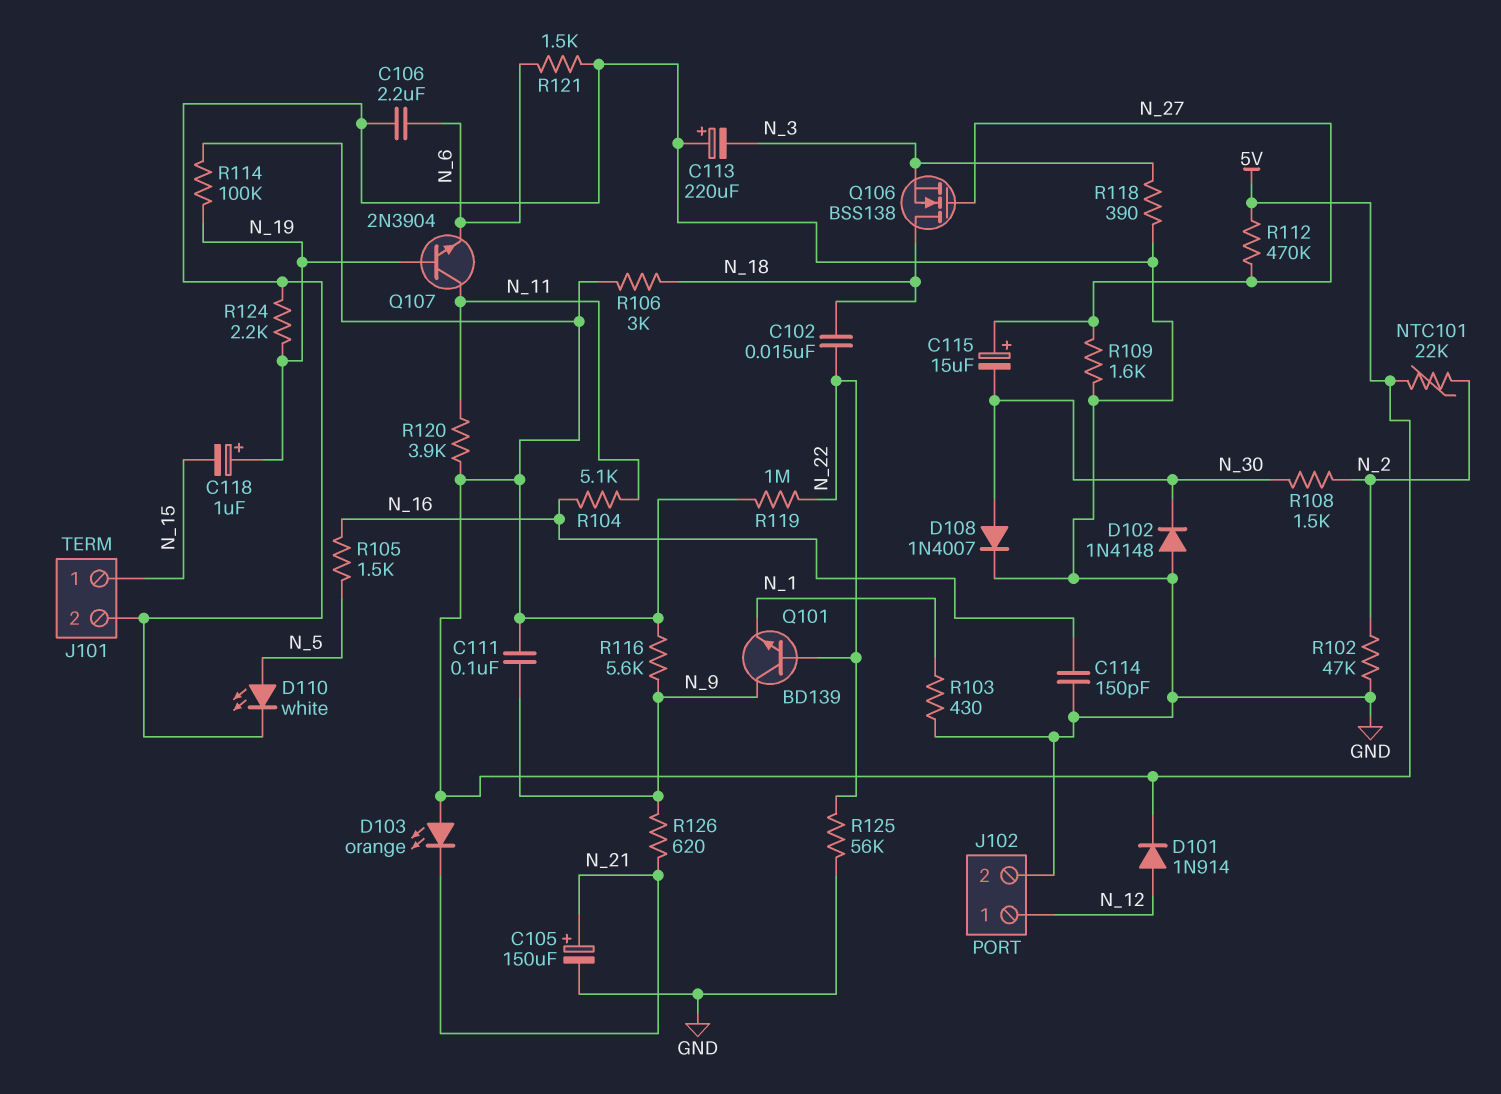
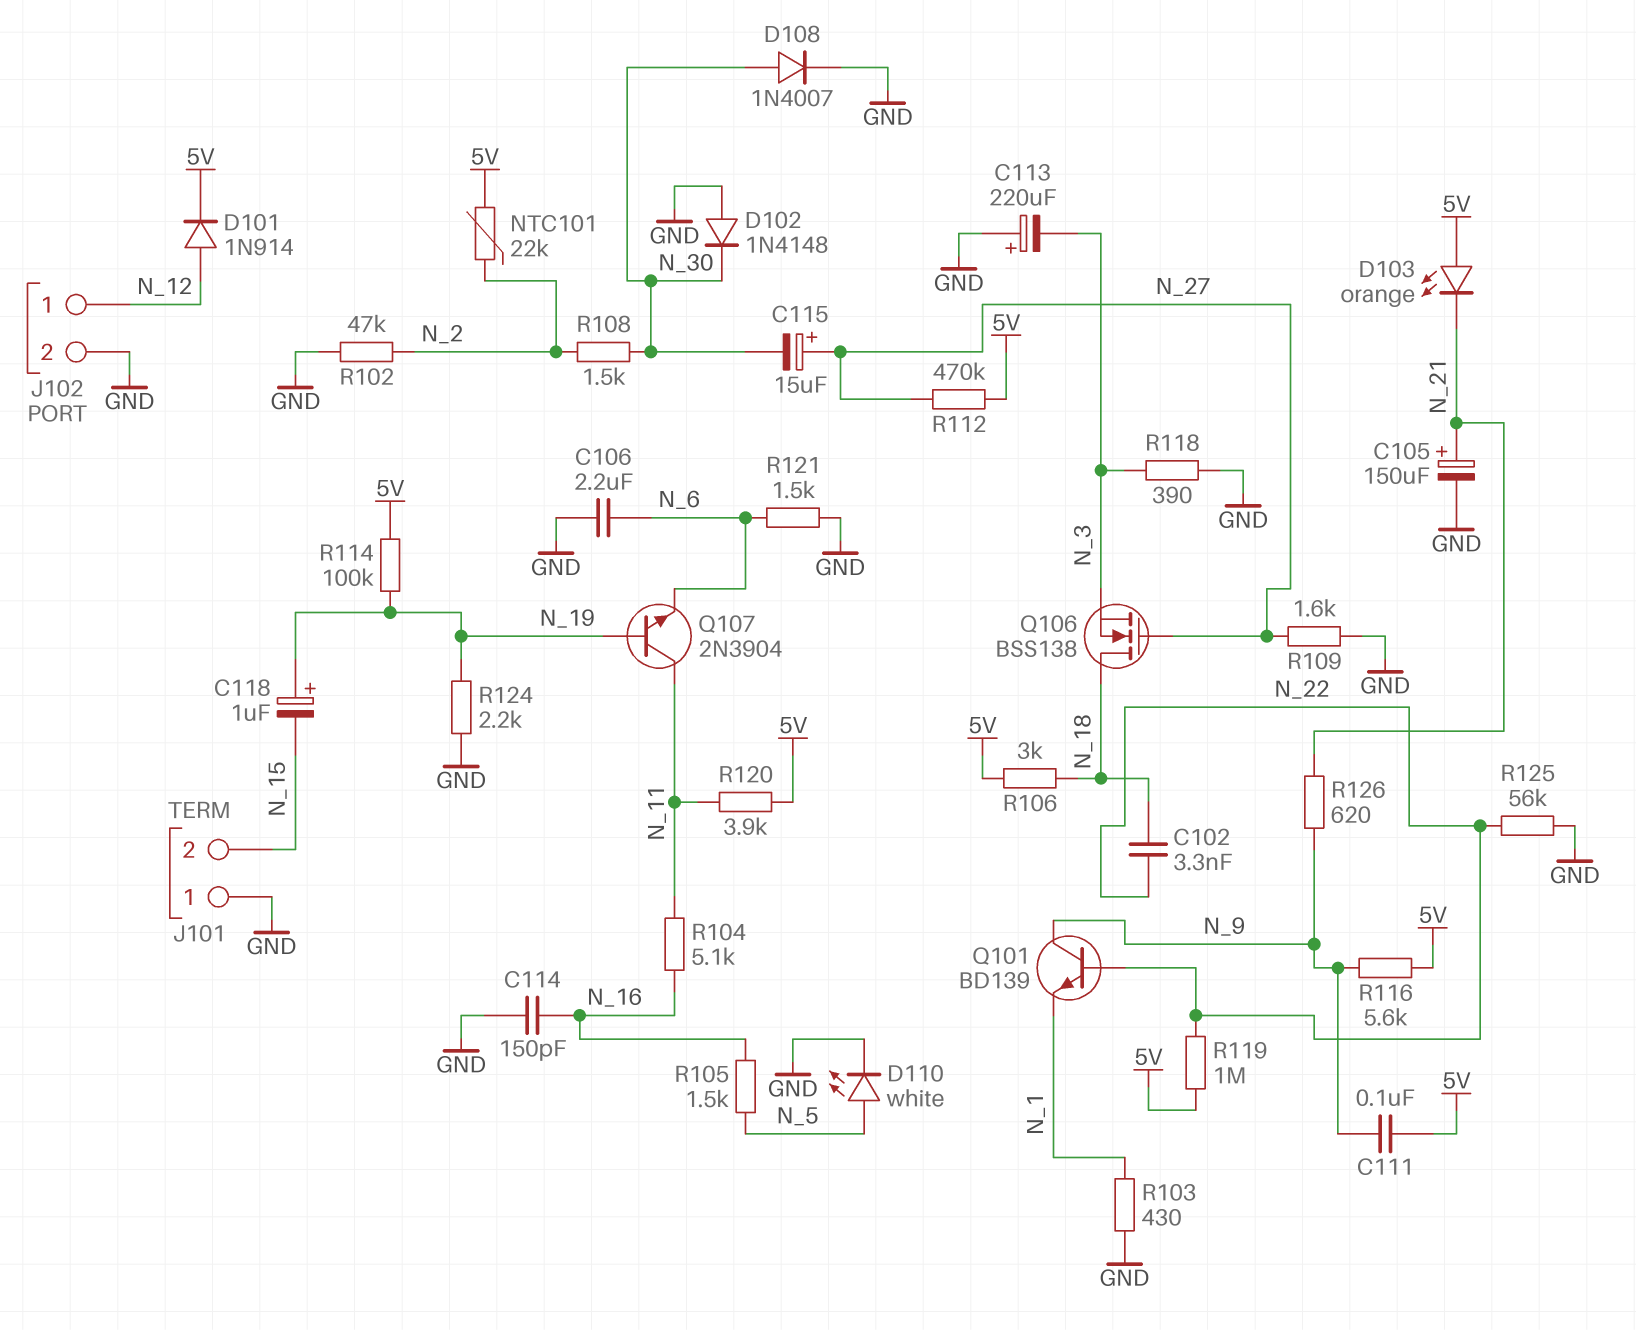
C102: 15nF (N_18, N_22) -> 3.3nF (N_18, N_22)
J101 pin 1: N_15 -> GND
J101 pin 2: GND -> N_15

